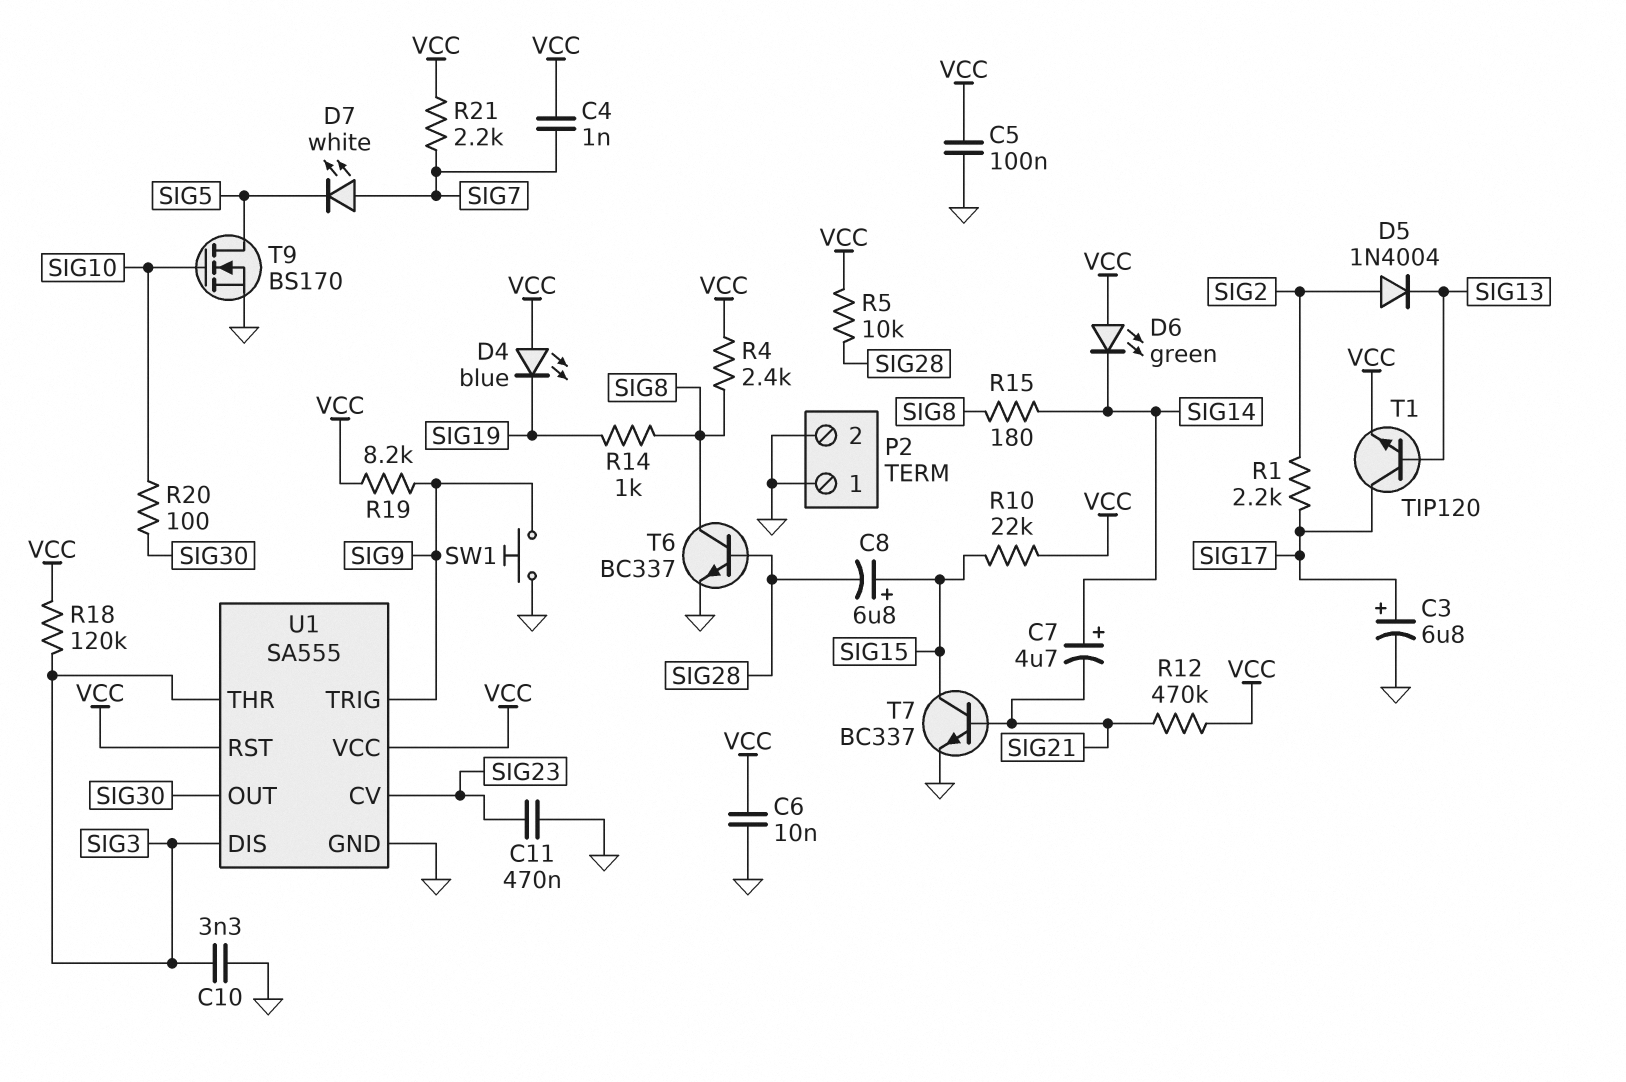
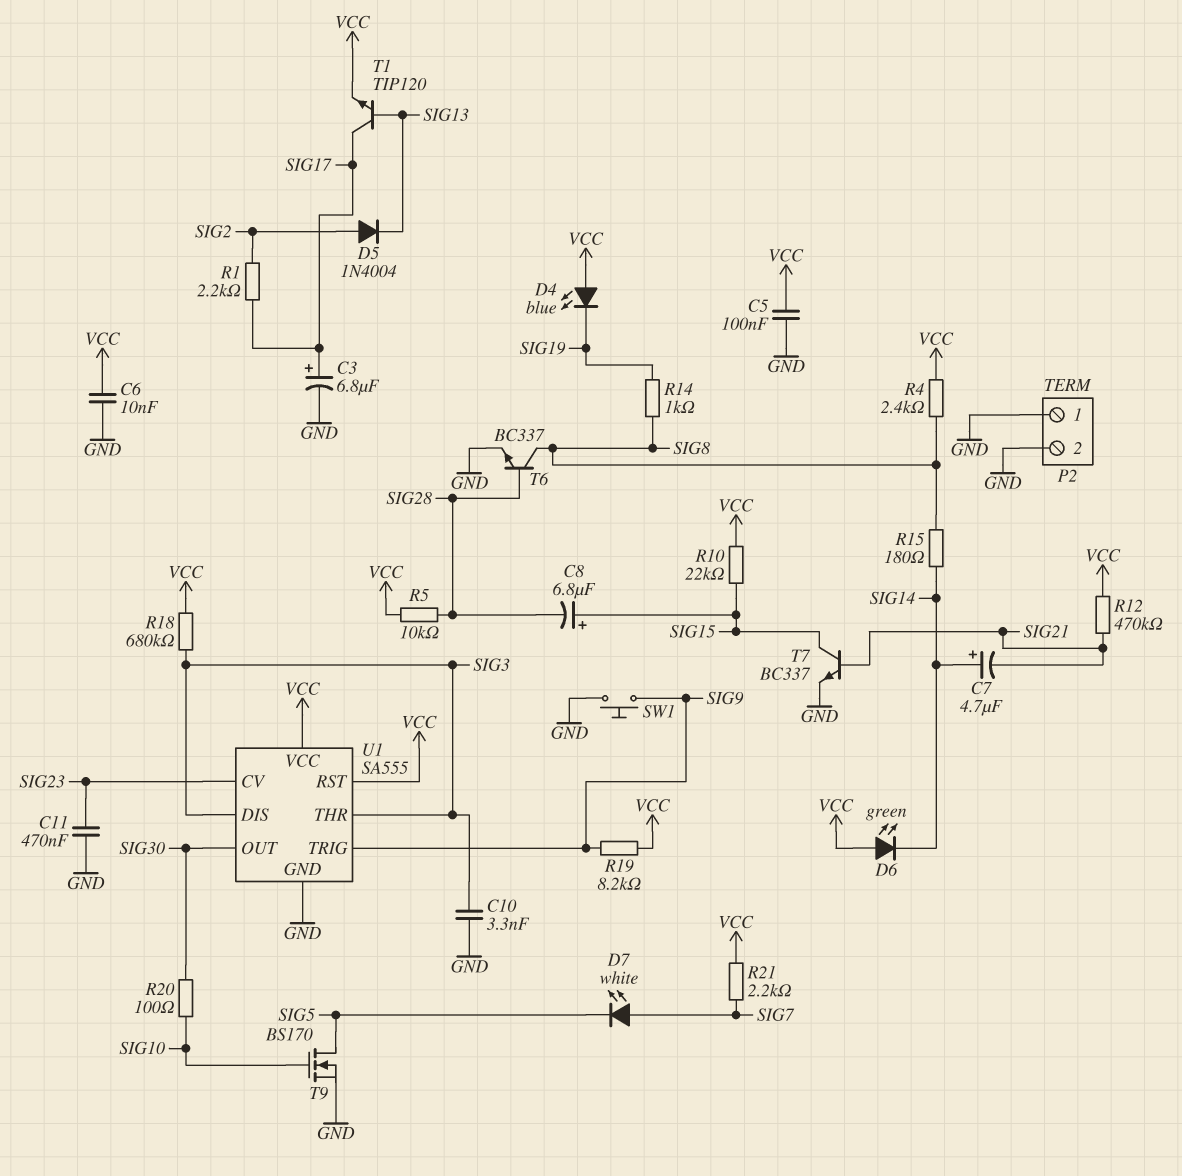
C4: 1nF (SIG7, VCC) -> none
R18: 120k (SIG3, VCC) -> 680k (SIG3, VCC)

